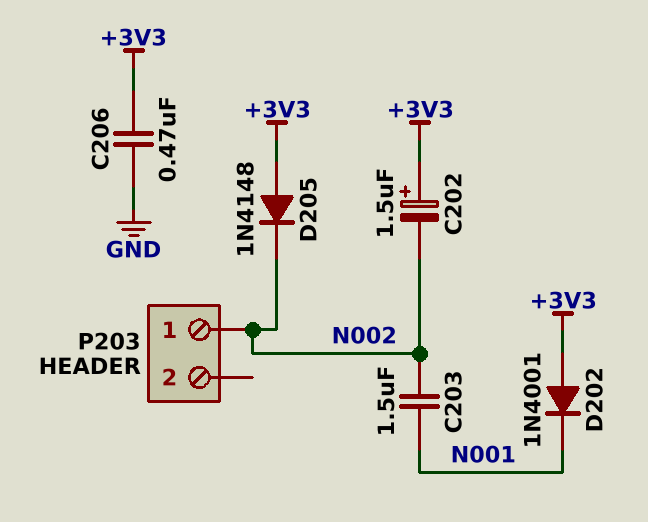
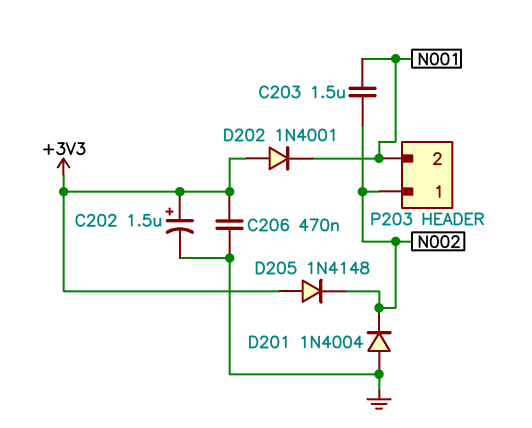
C202: 1.5uF (plus +3V3, minus N002) -> 1.5uF (plus +3V3, minus GND)
D201: none -> diode 1N4004 (A GND, K N002)
P203 pin 2: none -> N001

